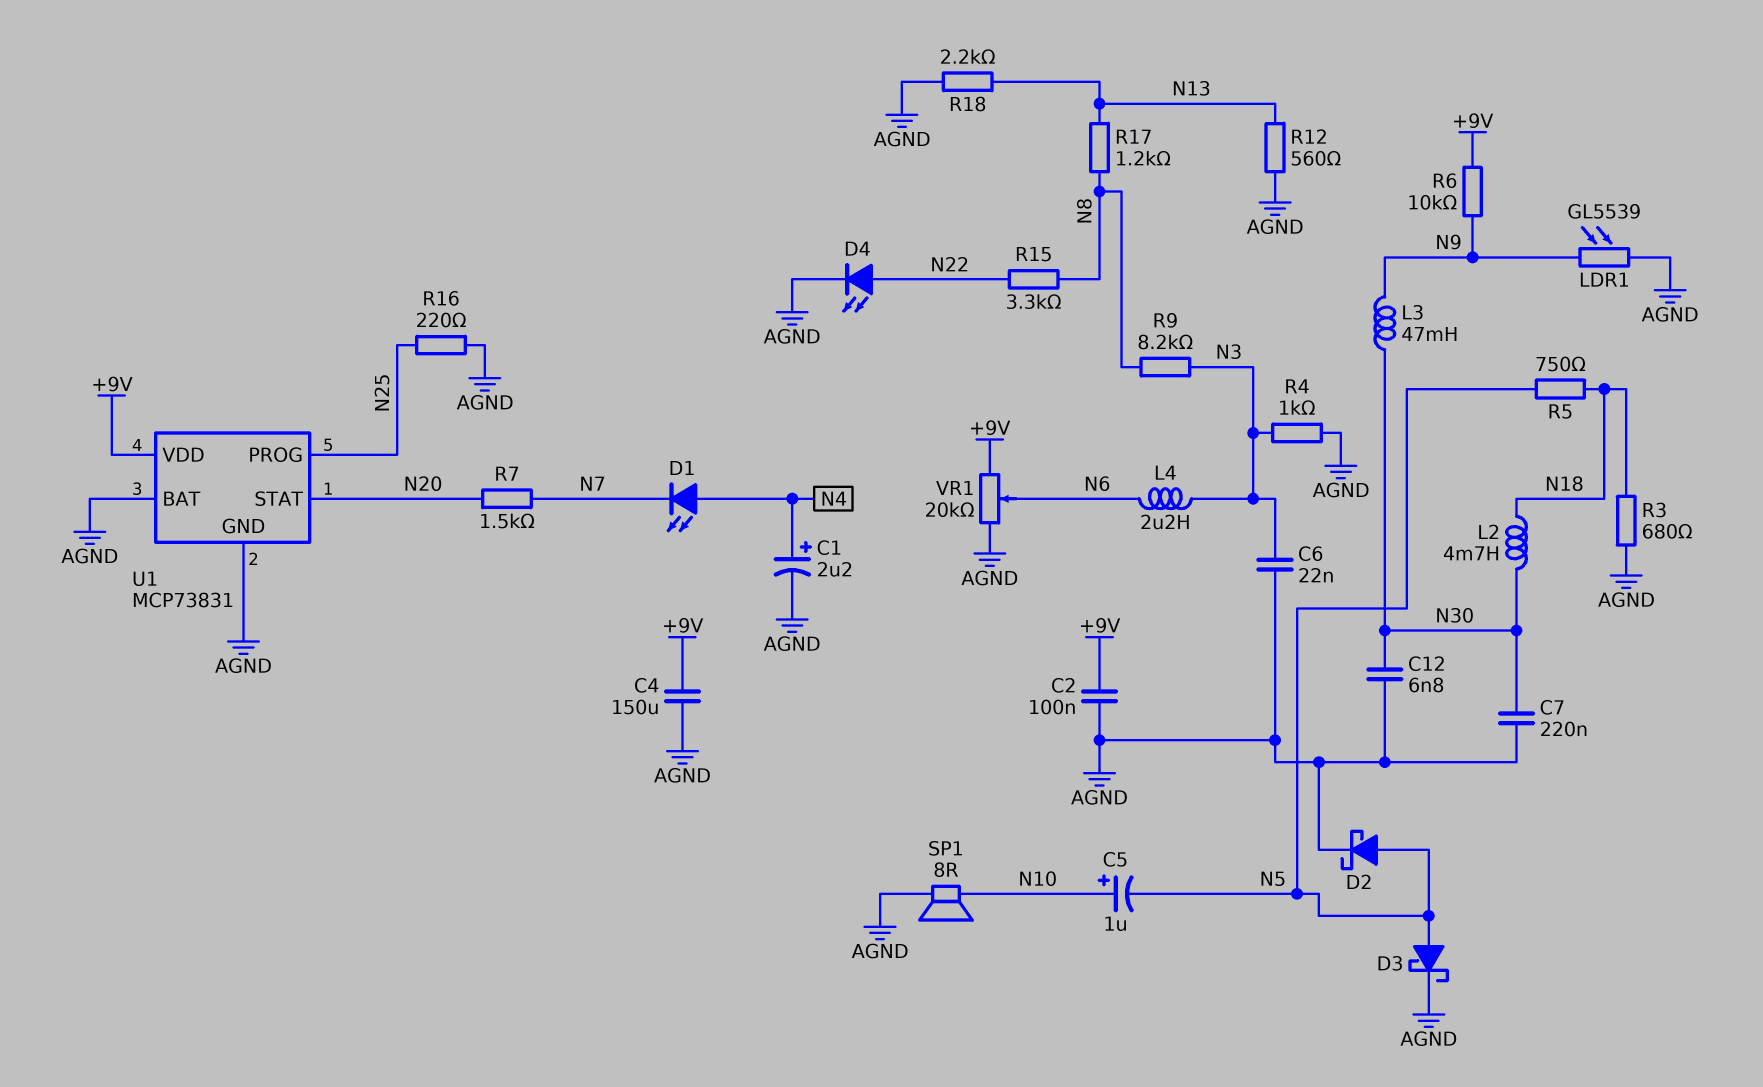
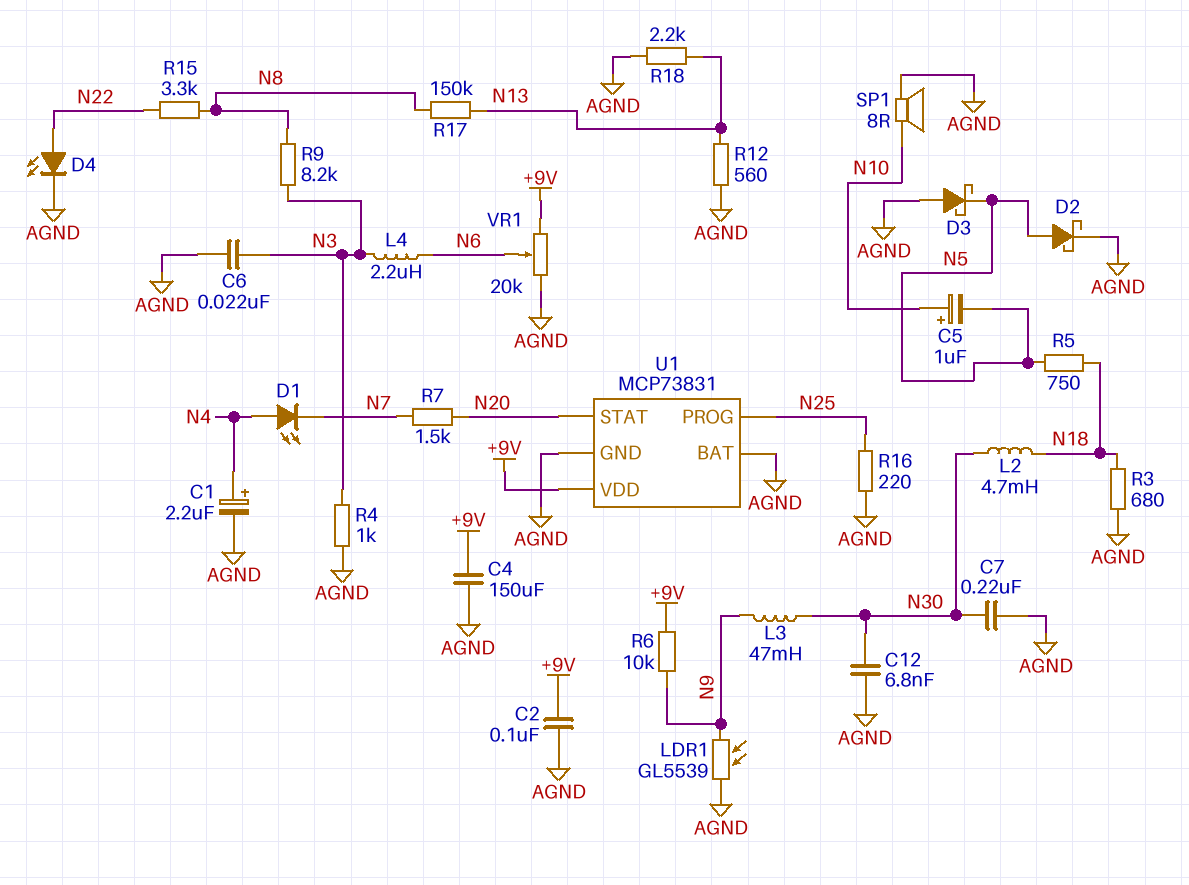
D3: schottky (A N5, K AGND) -> schottky (A AGND, K N5)
R17: 1.2k (N8, N13) -> 150k (N8, N13)

